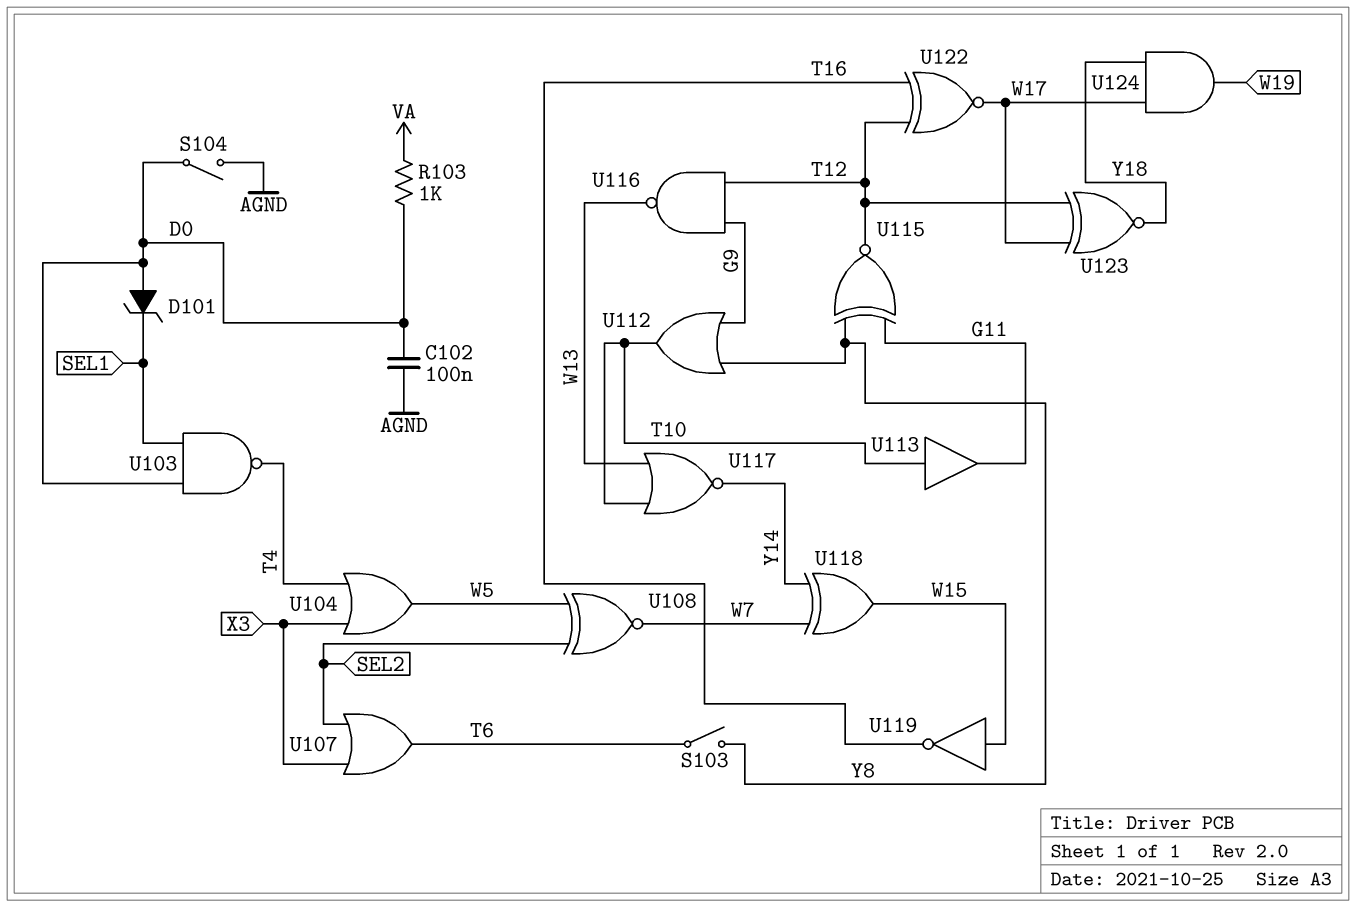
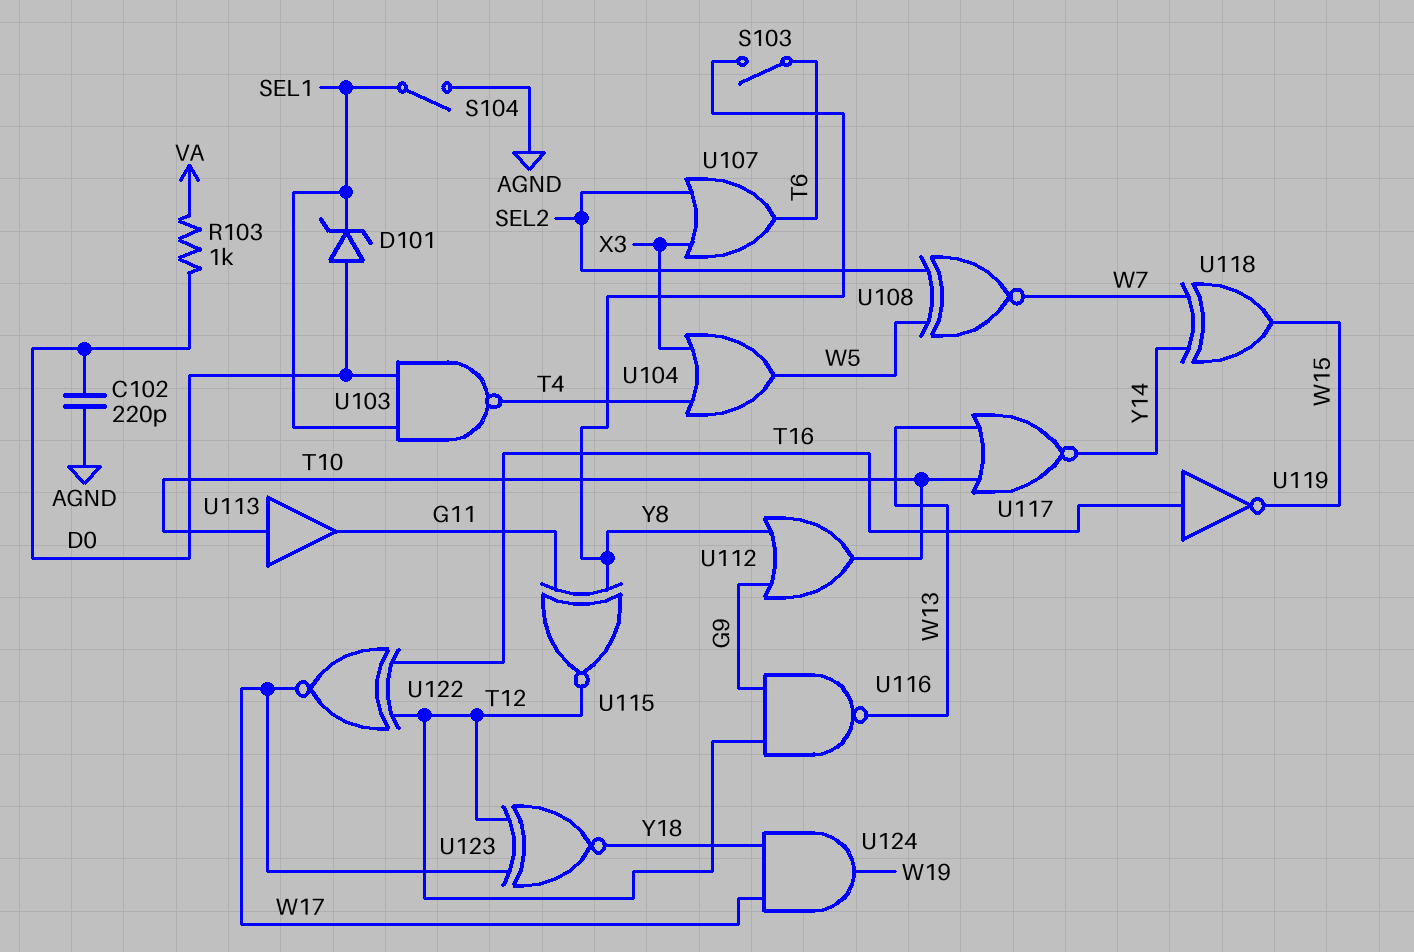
C102: 100nF (AGND, D0) -> 220pF (AGND, D0)
S104: switch (AGND, D0) -> switch (AGND, SEL1)
U119: NOT (in W15, out T16) -> NOT (in T16, out W15)

